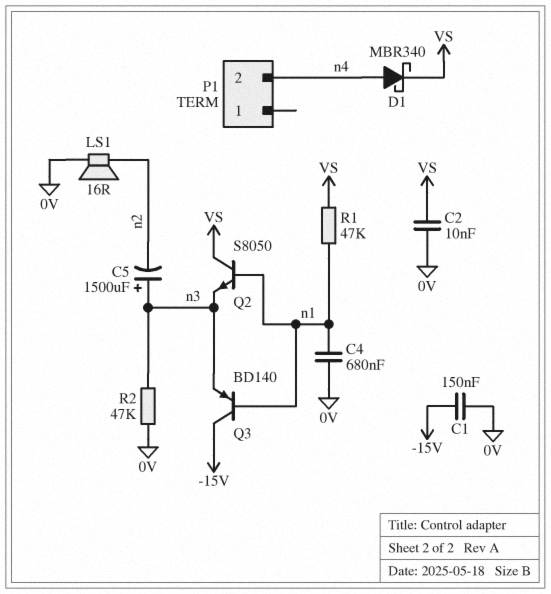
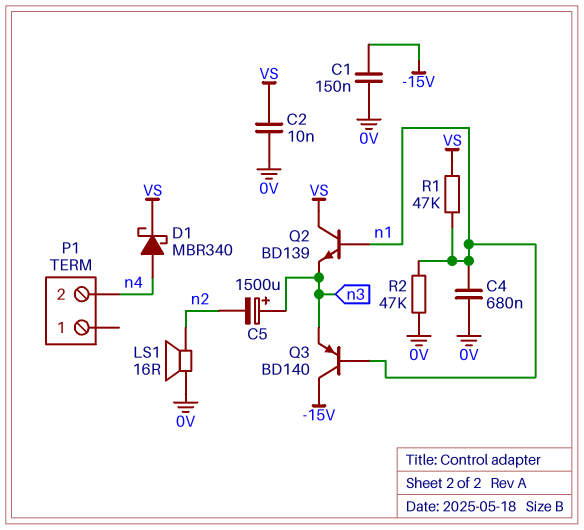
Q2: NPN S8050 (B n1, C VS, E n3) -> NPN BD139 (B n1, C VS, E n3)
R2: 47k (0V, n3) -> 47k (0V, n1)

